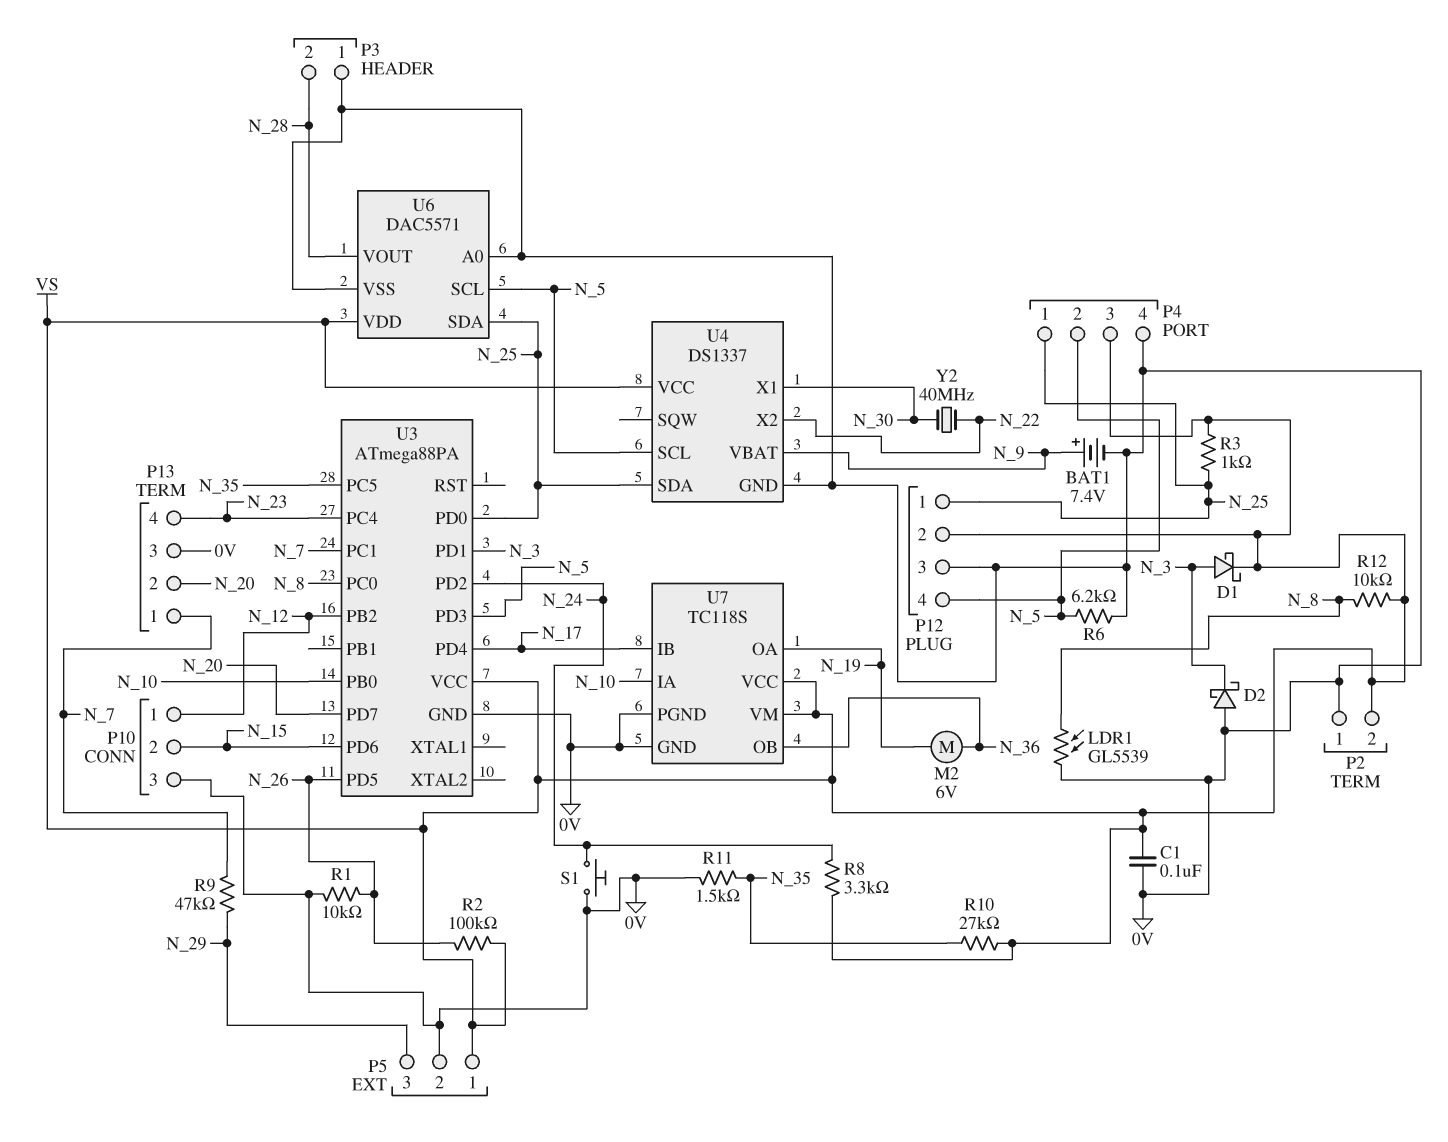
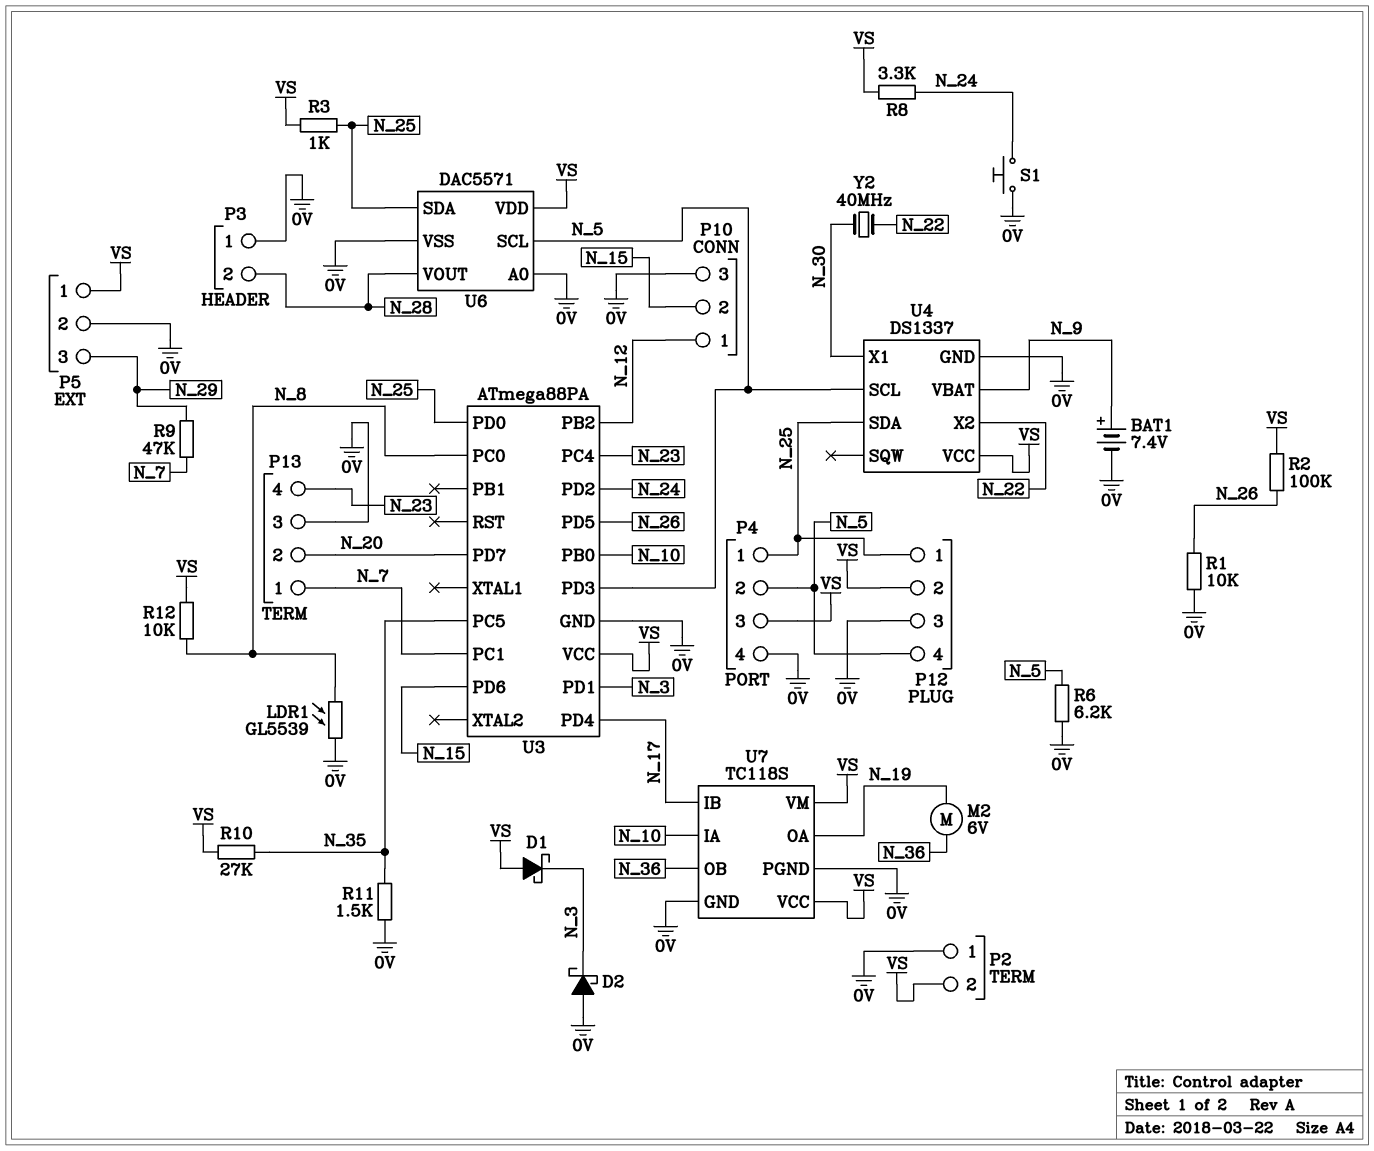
C1: 100nF (0V, VS) -> none
D1: schottky (A N_3, K VS) -> schottky (A VS, K N_3)

